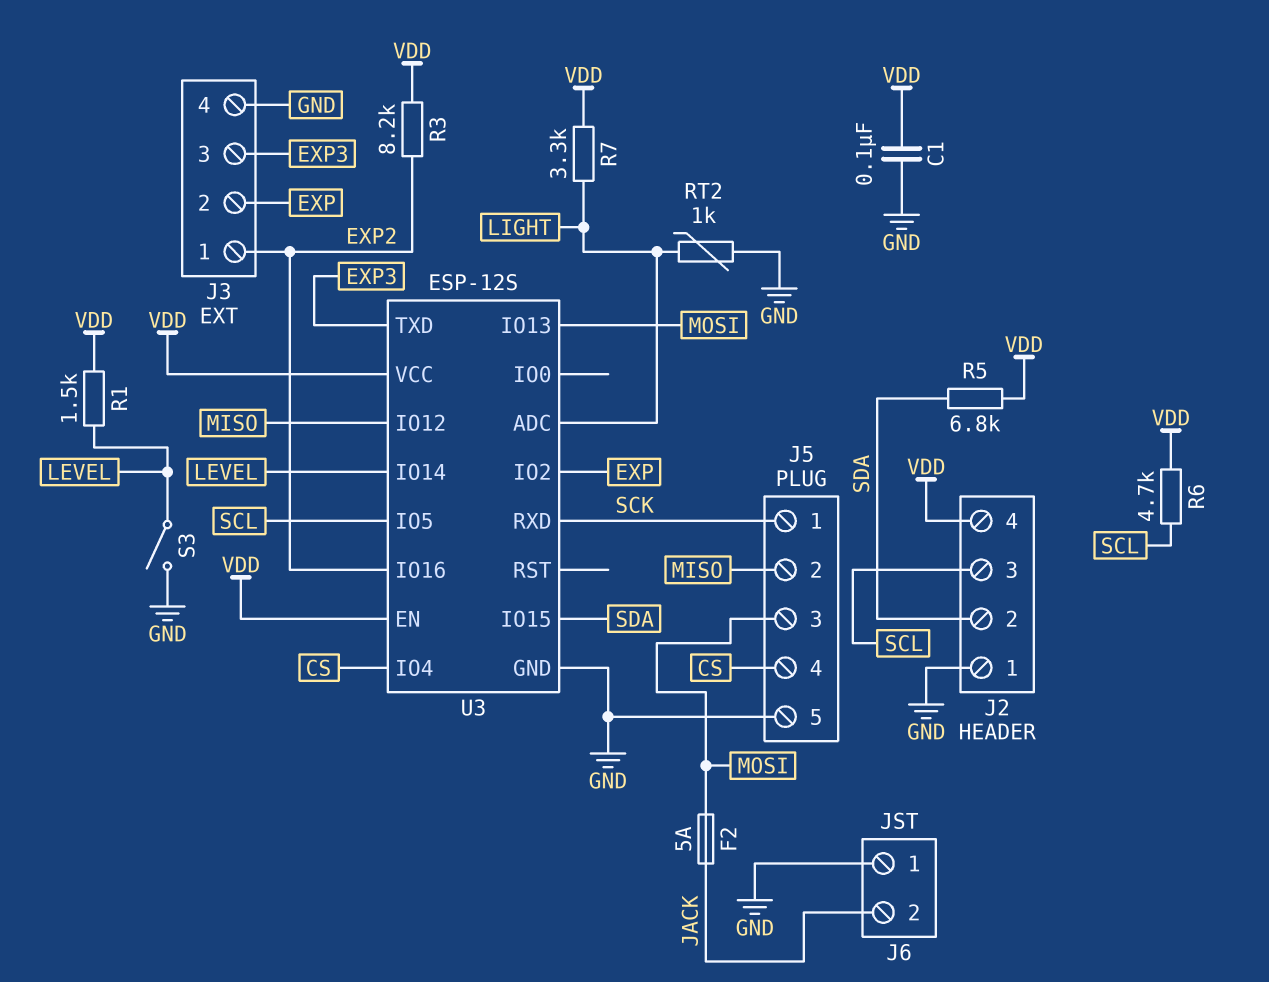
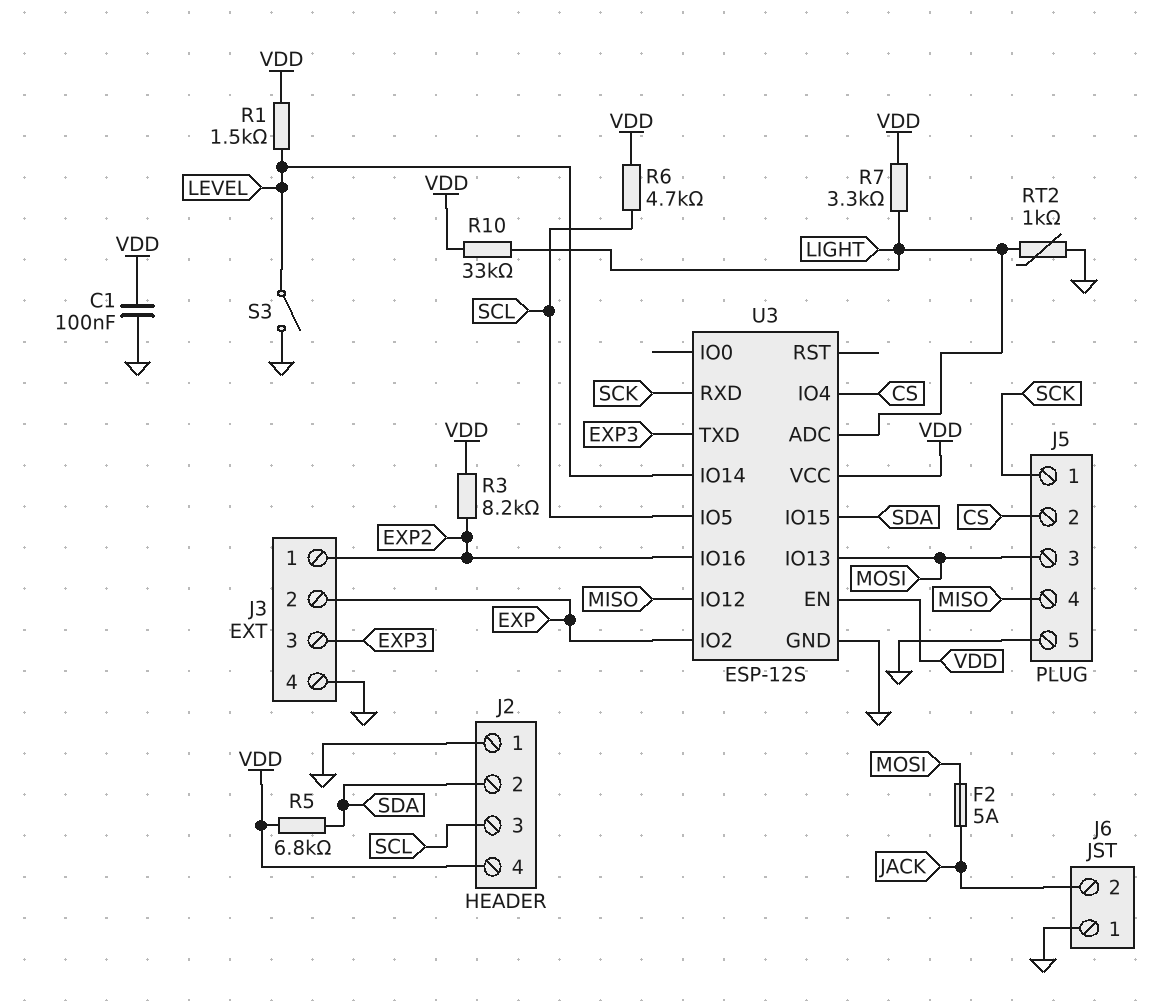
J5 pin 2: MISO -> CS
J5 pin 4: CS -> MISO
R10: none -> 33k (LIGHT, VDD)

